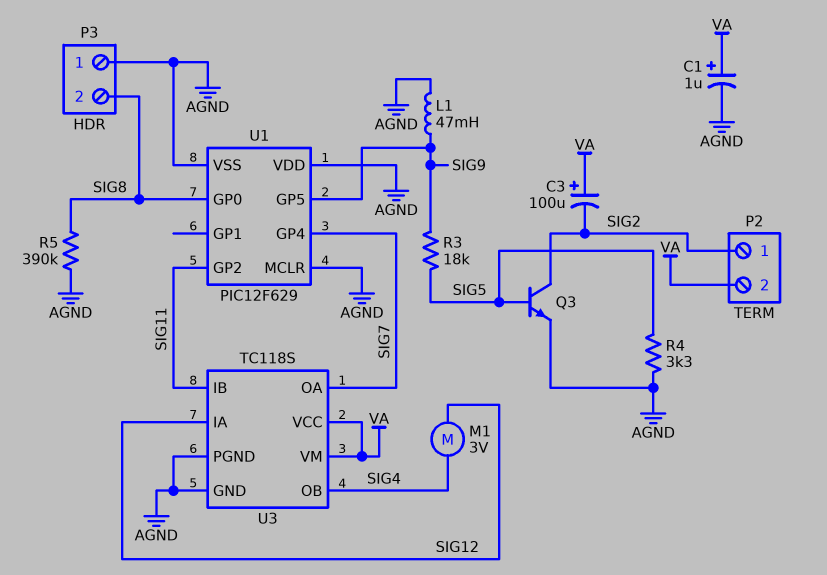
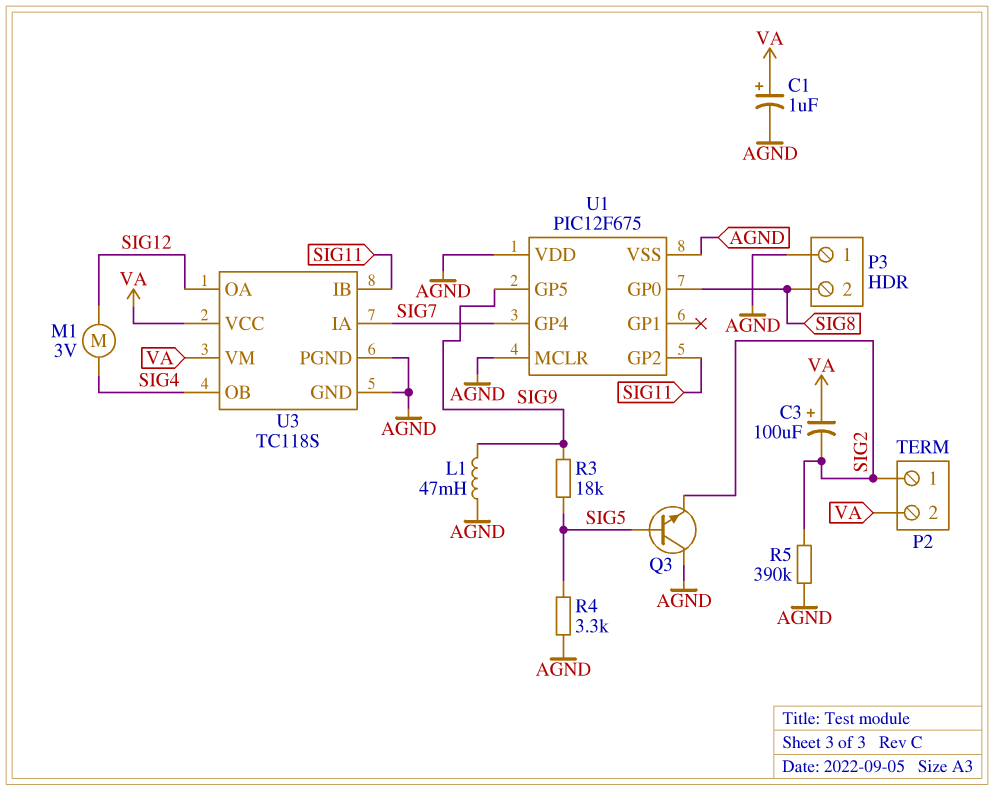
Q3: NPN (B SIG5, C SIG2, E AGND) -> NPN (B SIG5, C AGND, E SIG2)
R5: 390k (AGND, SIG8) -> 390k (AGND, SIG2)
U1: PIC12F629 -> PIC12F675
U3 pin IA: SIG12 -> SIG7
U3 pin OA: SIG7 -> SIG12

